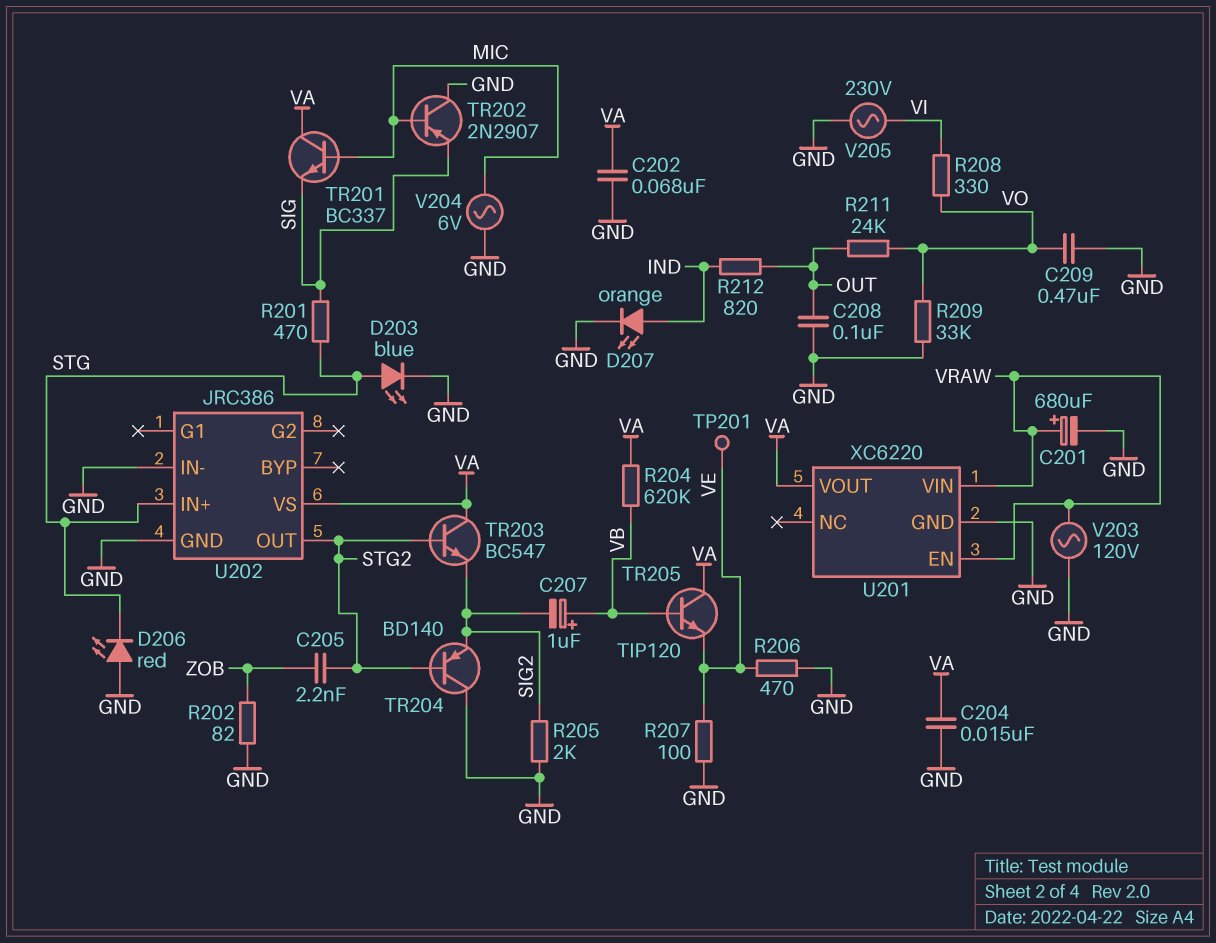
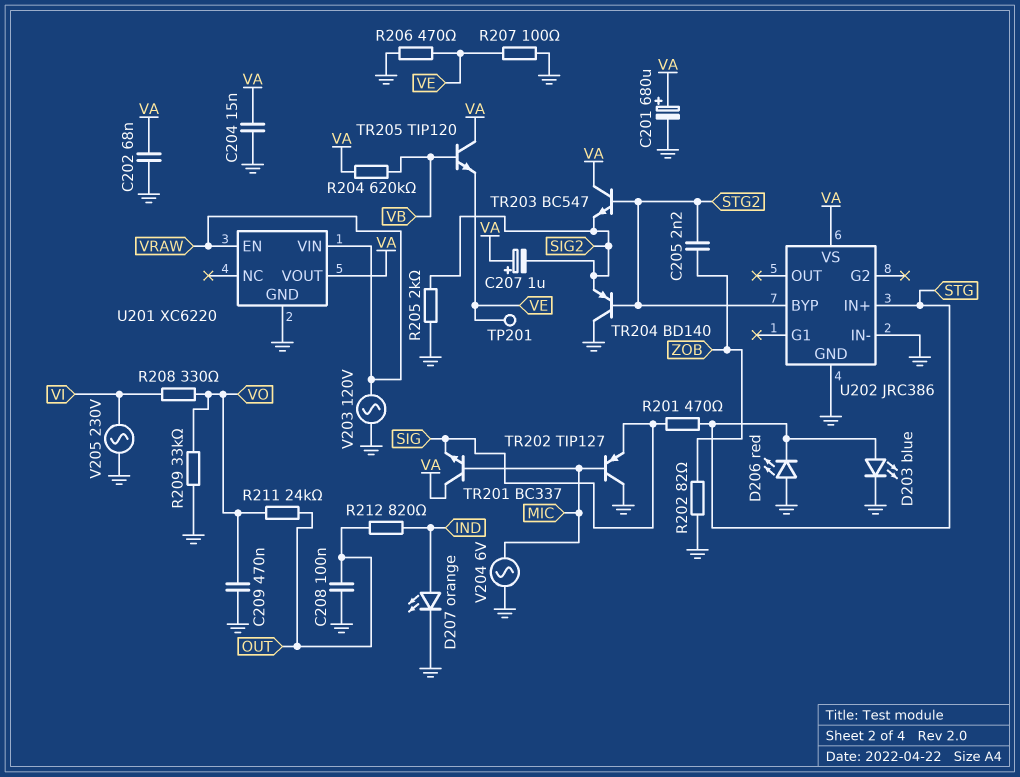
C201: 680uF (plus VRAW, minus GND) -> 680uF (plus VA, minus GND)
C207: 1uF (plus VB, minus SIG2) -> 1uF (plus VA, minus SIG2)
TR202: PNP 2N2907 (B MIC, C GND, E SIG) -> PNP TIP127 (B MIC, C GND, E SIG)
U202 pin BYP: none -> STG2
U202 pin OUT: STG2 -> none

